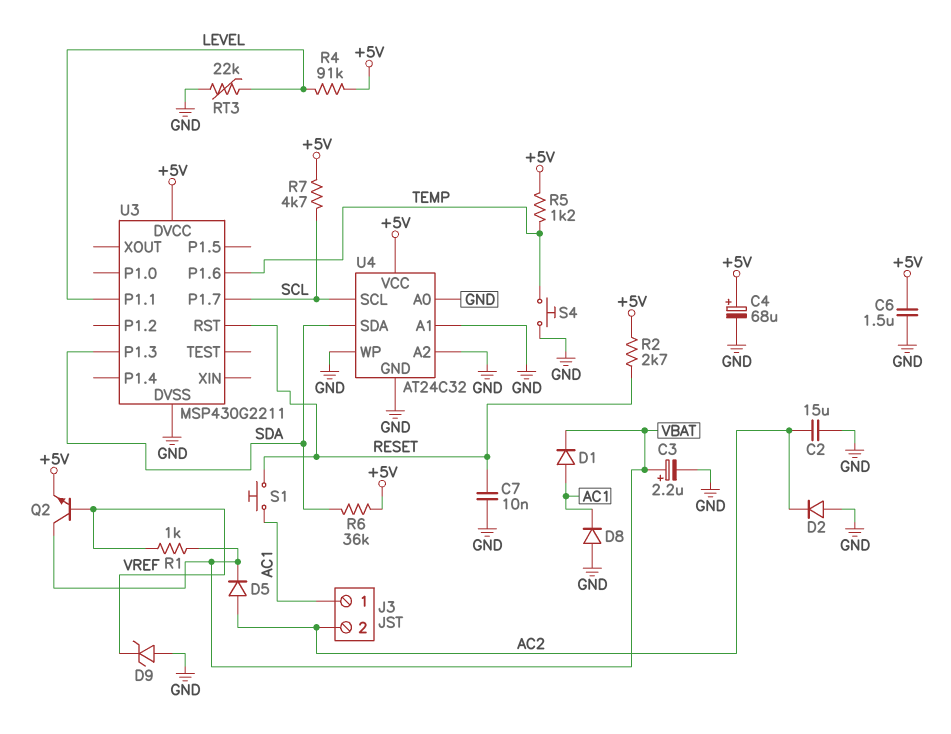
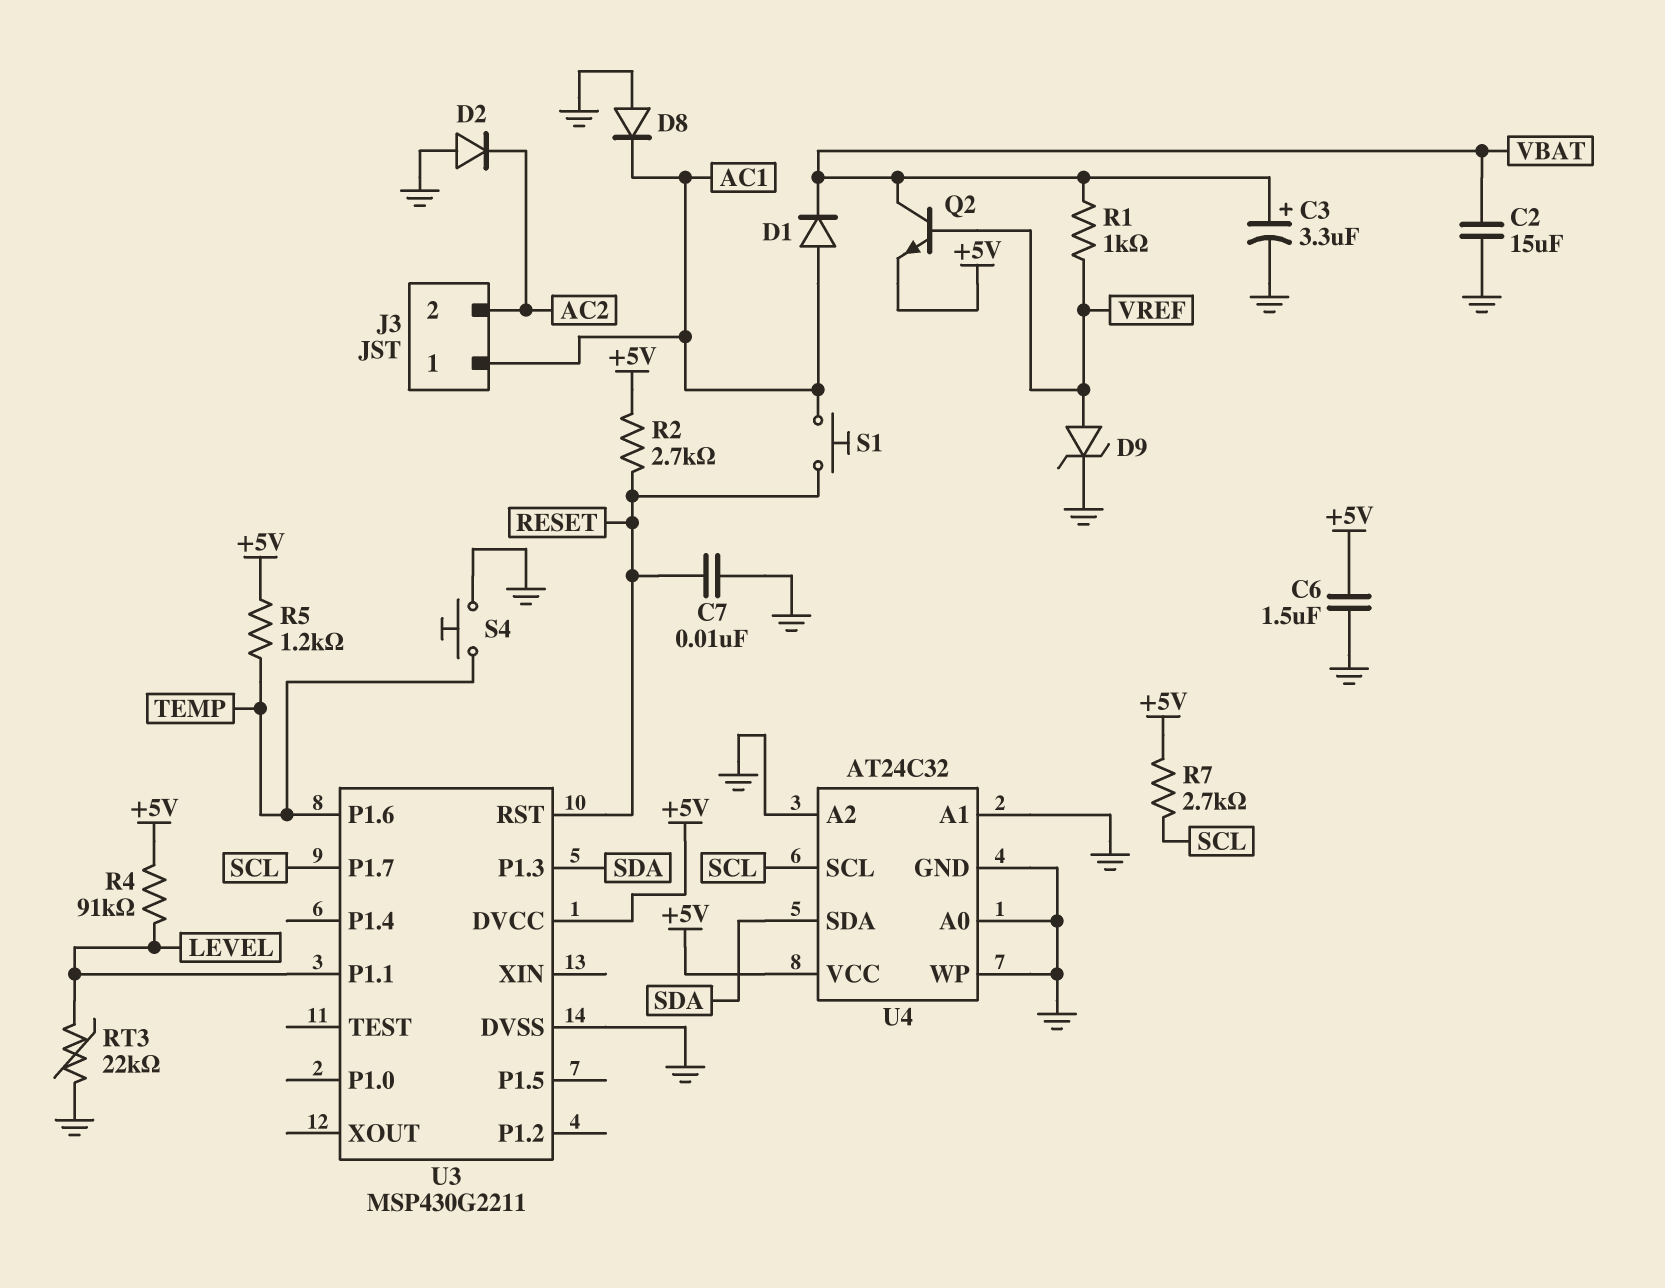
C2: 15uF (AC2, GND) -> 15uF (GND, VBAT)
C3: 2.2uF (plus VBAT, minus GND) -> 3.3uF (plus VBAT, minus GND)
C4: 68uF (plus +5V, minus GND) -> none
D5: diode (A AC2, K VBAT) -> none
D9: zener (A GND, K VREF) -> zener (A VREF, K GND)
R6: 36k (+5V, SDA) -> none
R7: 4.7k (+5V, SCL) -> 2.7k (+5V, SCL)

